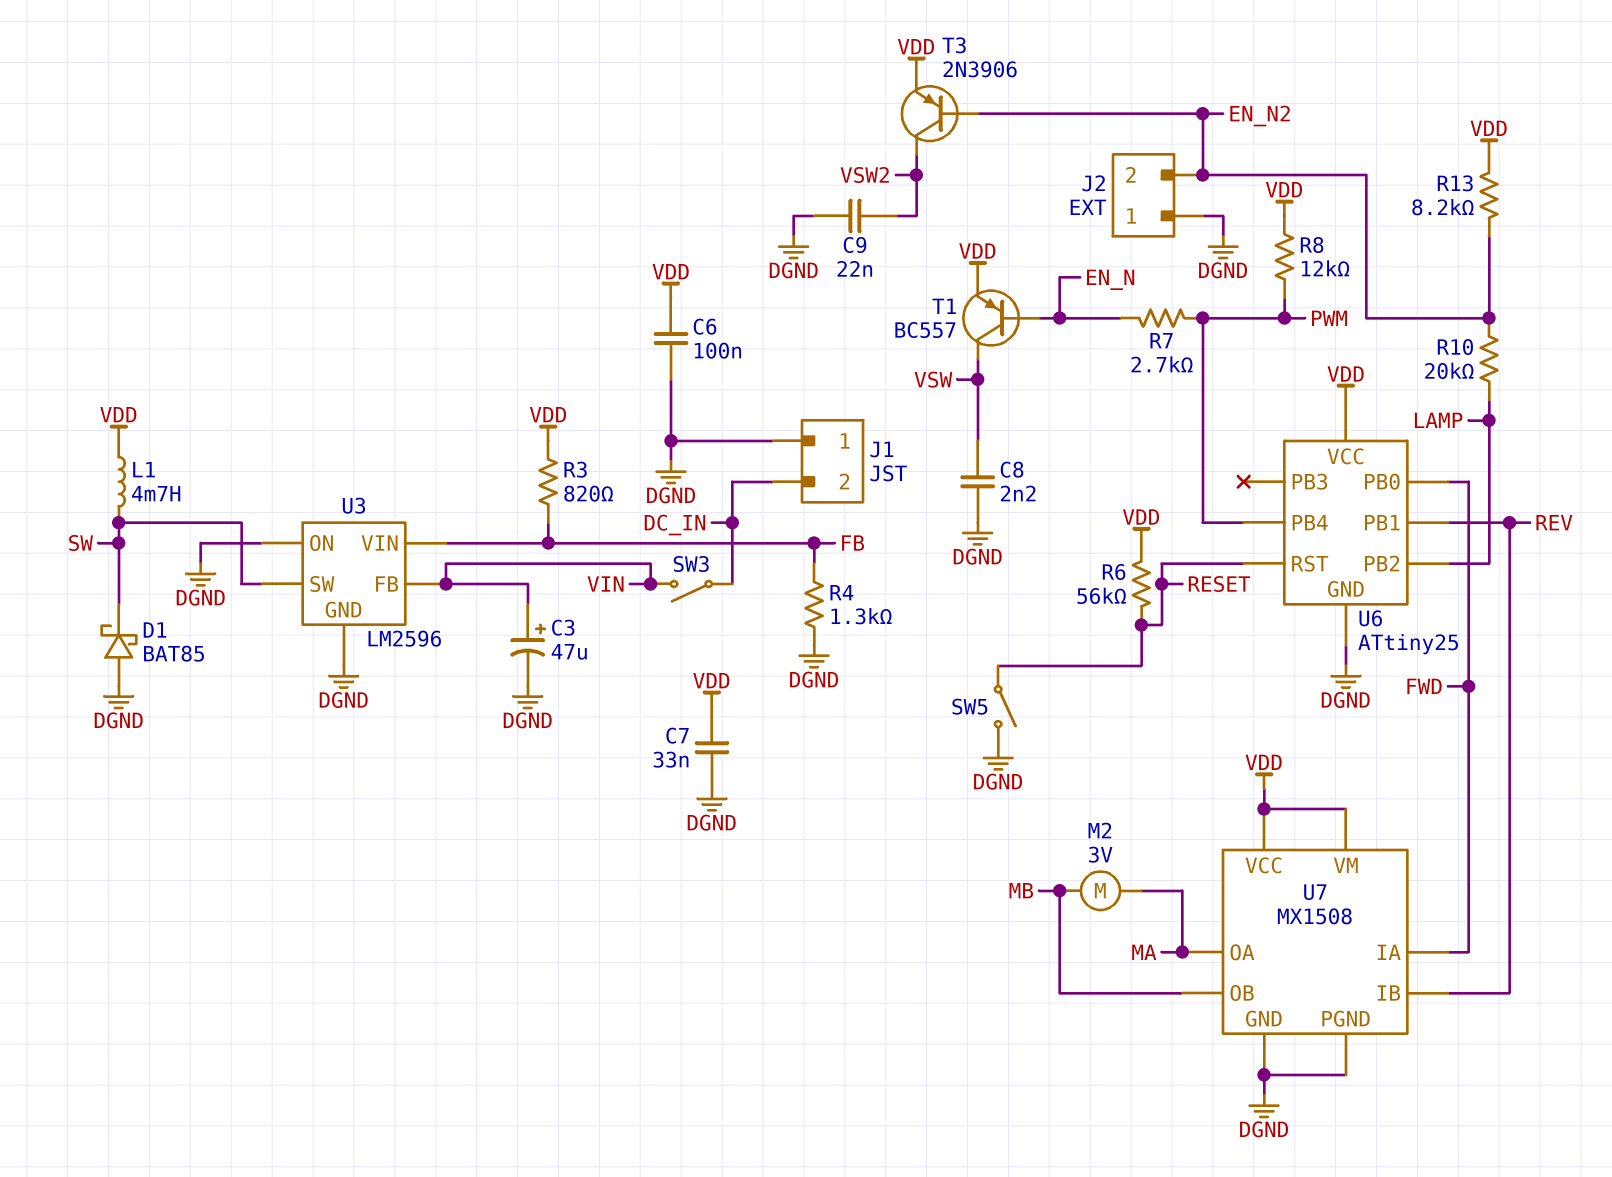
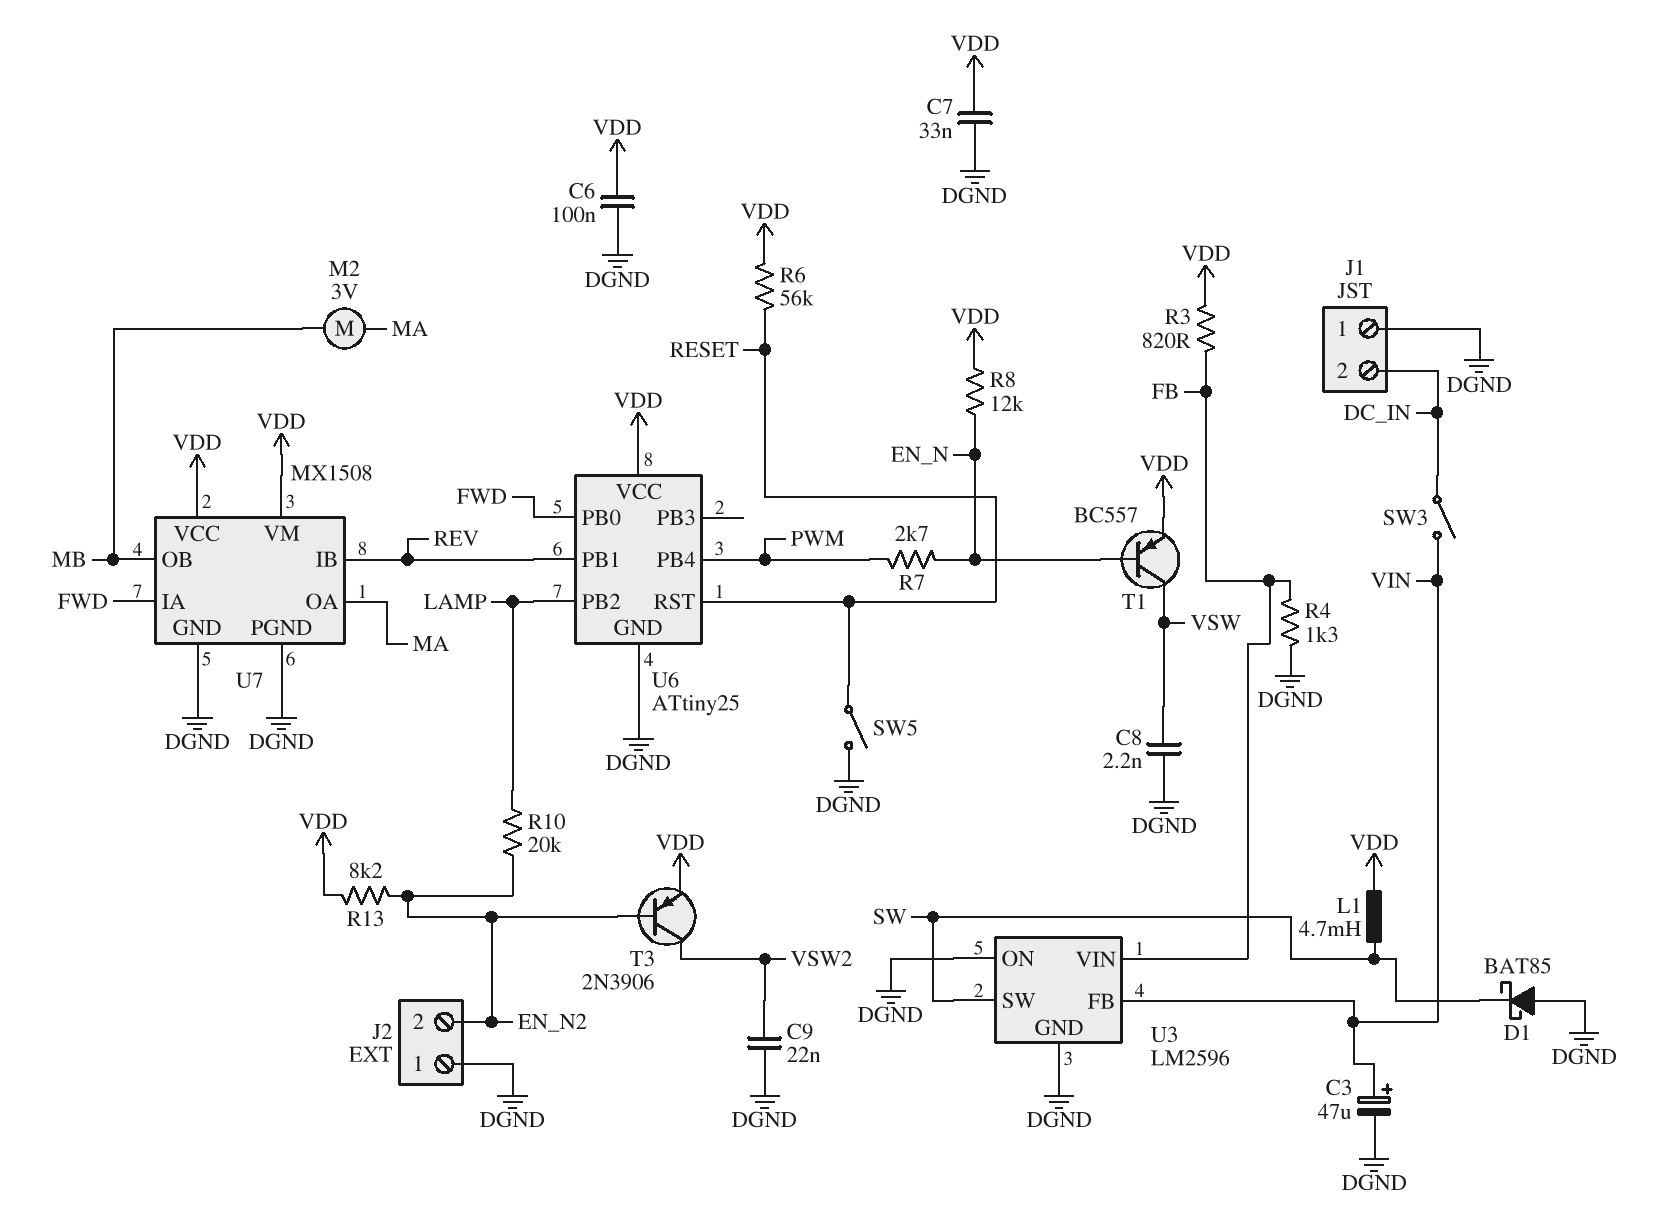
R8: 12k (PWM, VDD) -> 12k (EN_N, VDD)

